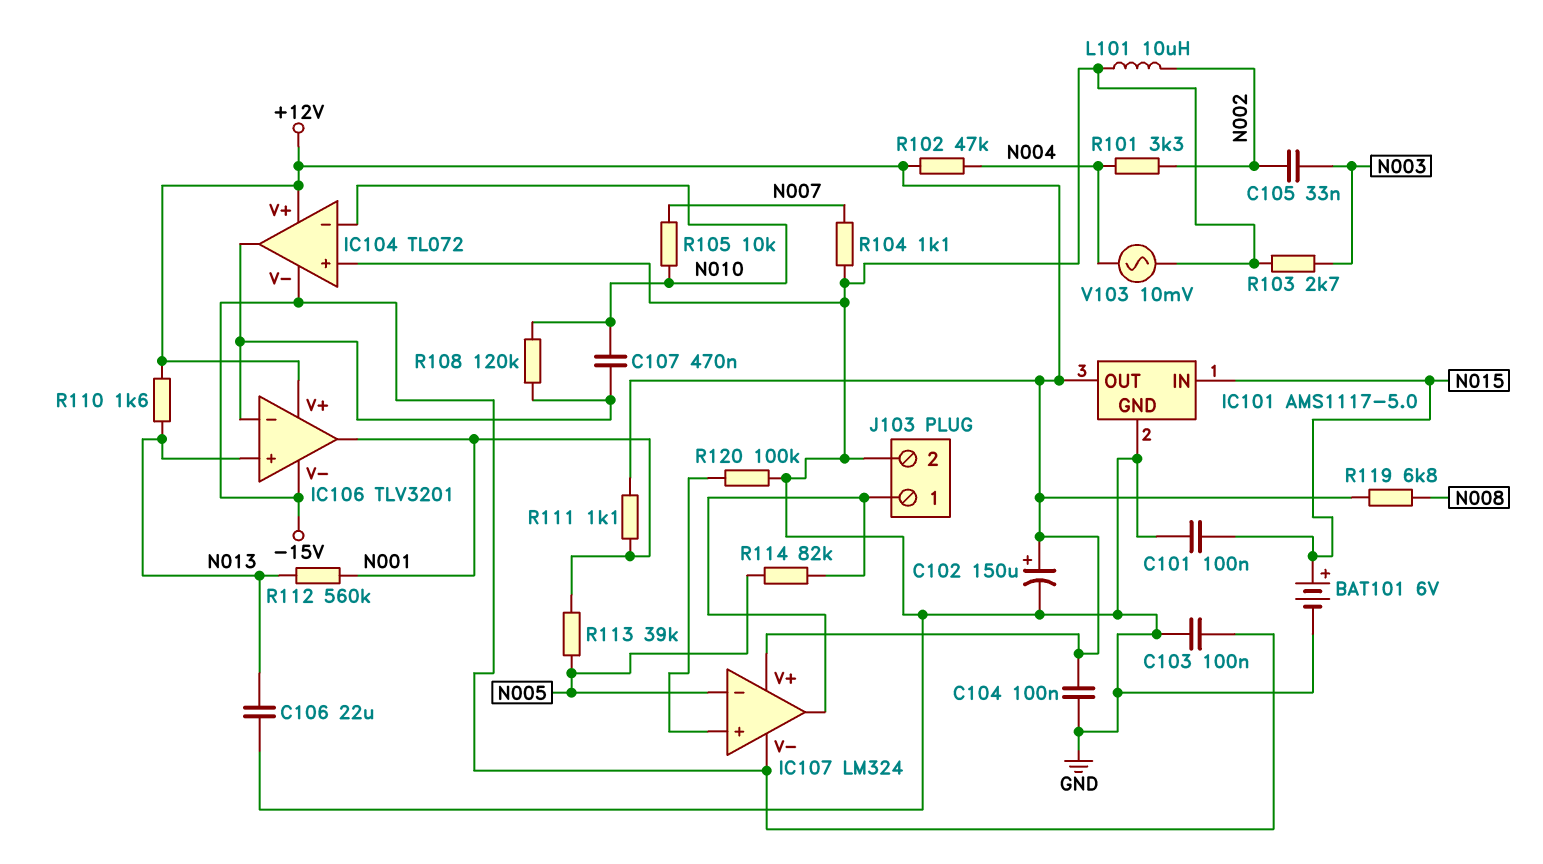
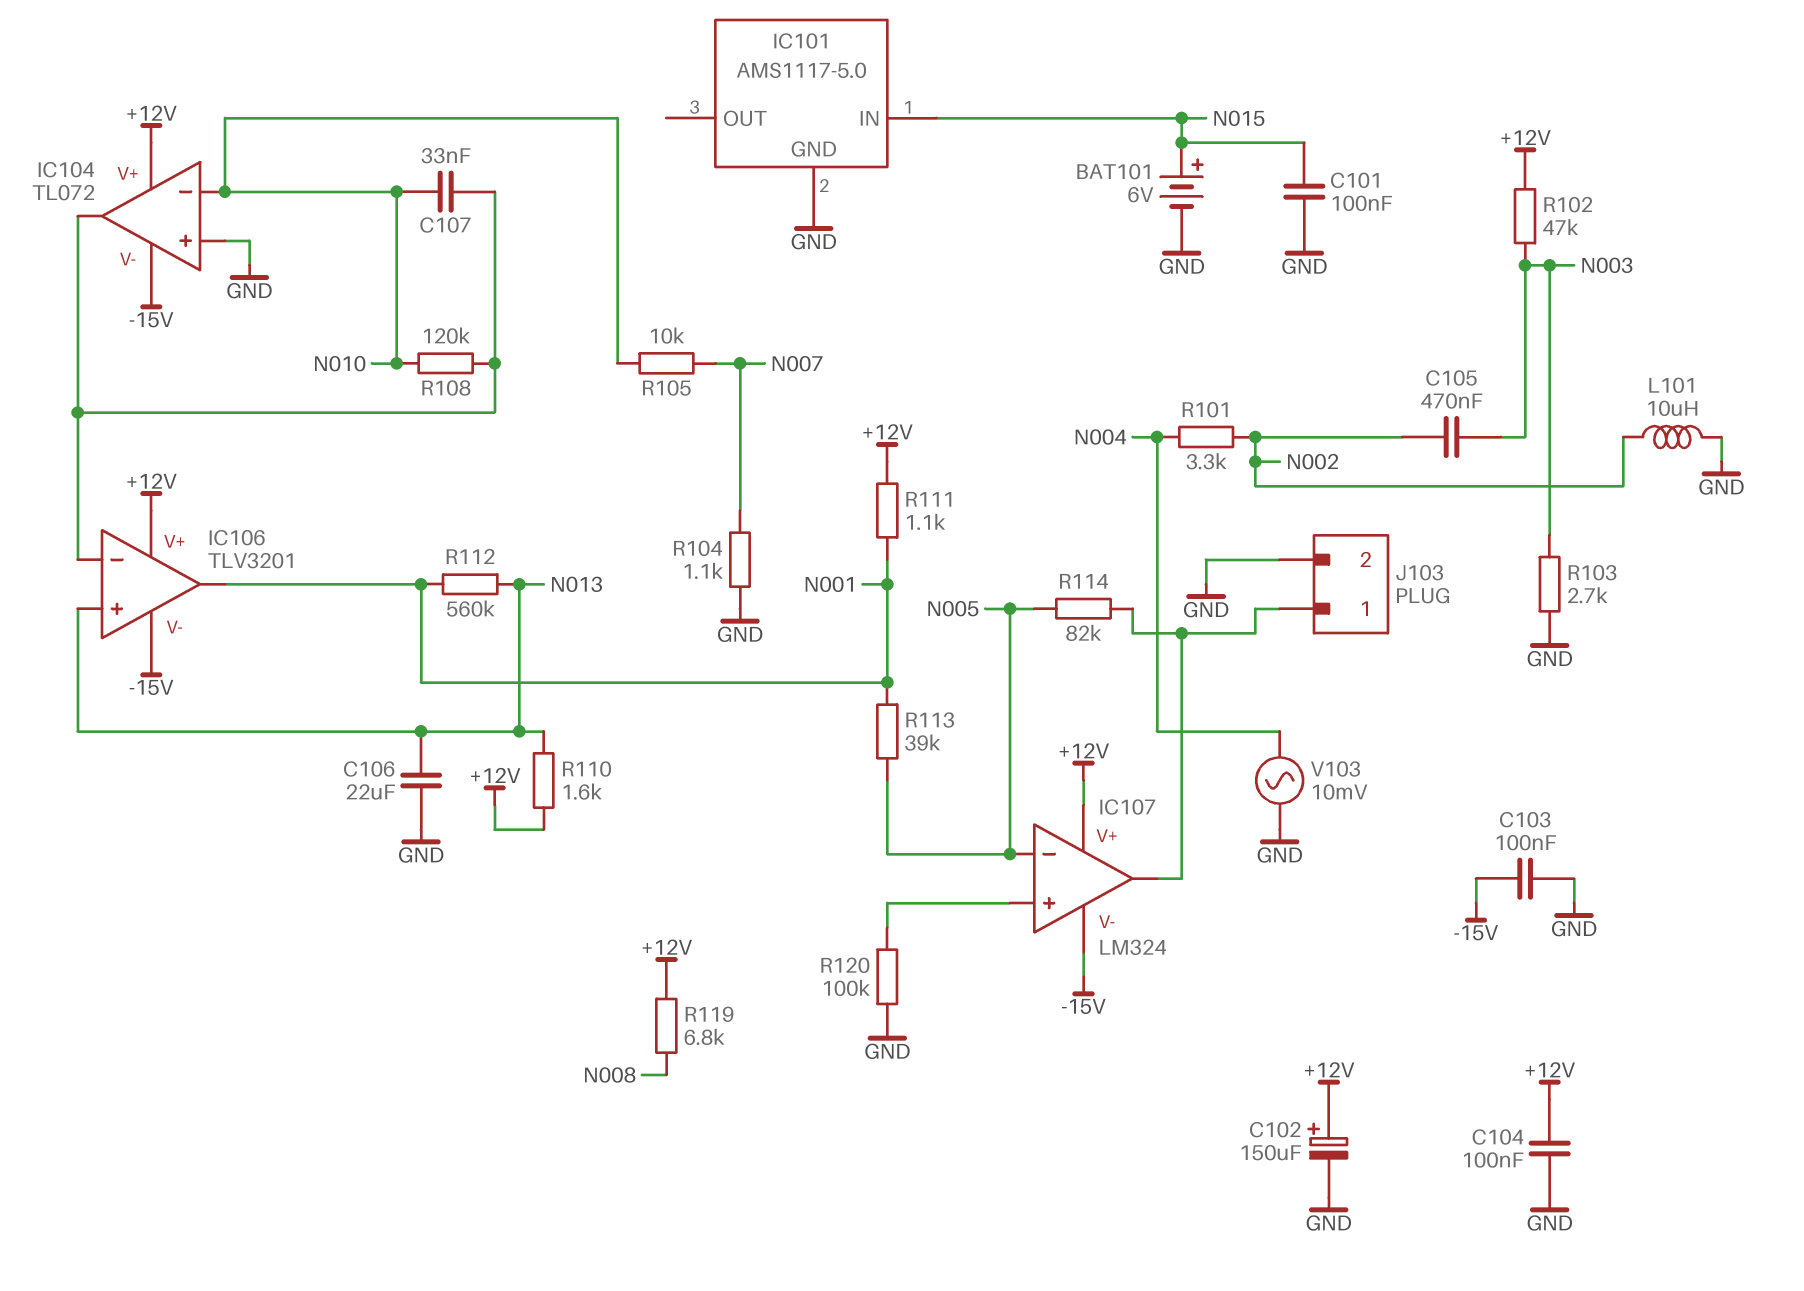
C105: 33nF (N002, N003) -> 470nF (N002, N003)
C107: 470nF (IC104/out, N010) -> 33nF (IC104/out, N010)
IC101 pin OUT: +12V -> none
R102: 47k (+12V, N004) -> 47k (+12V, N003)

